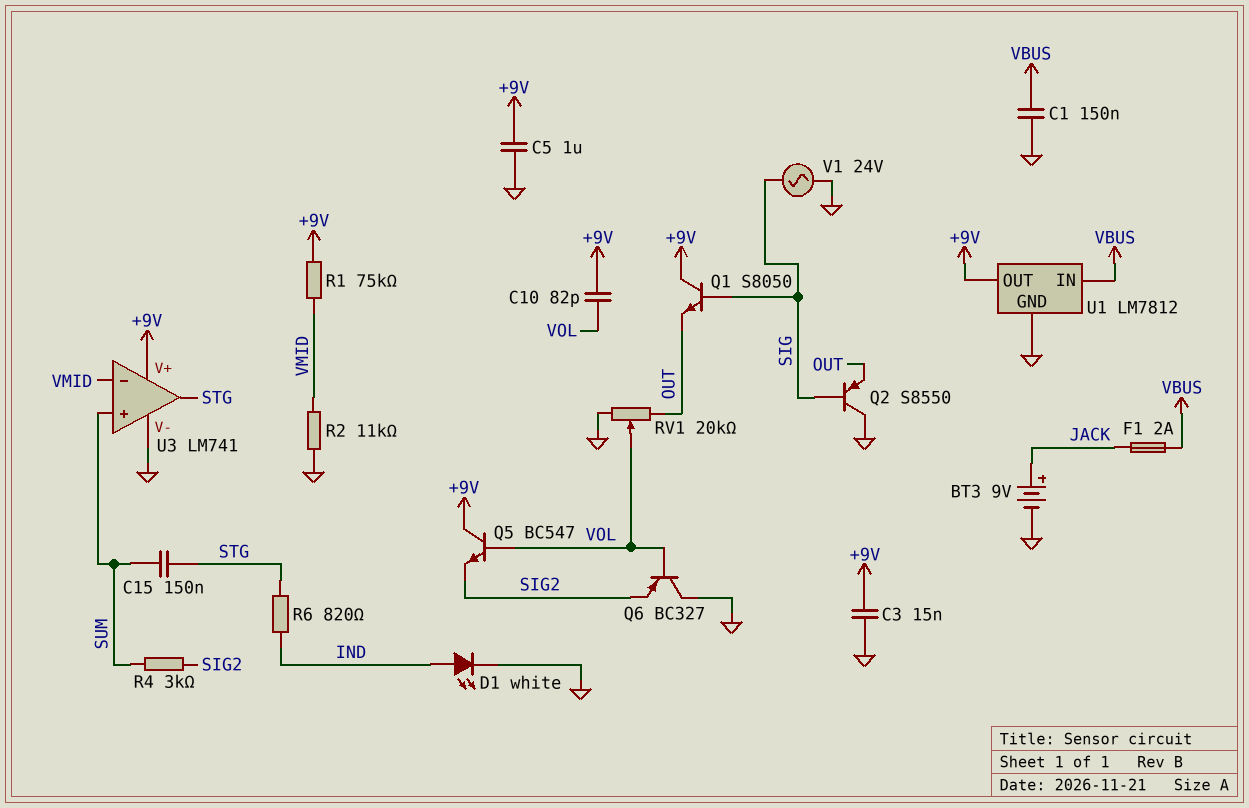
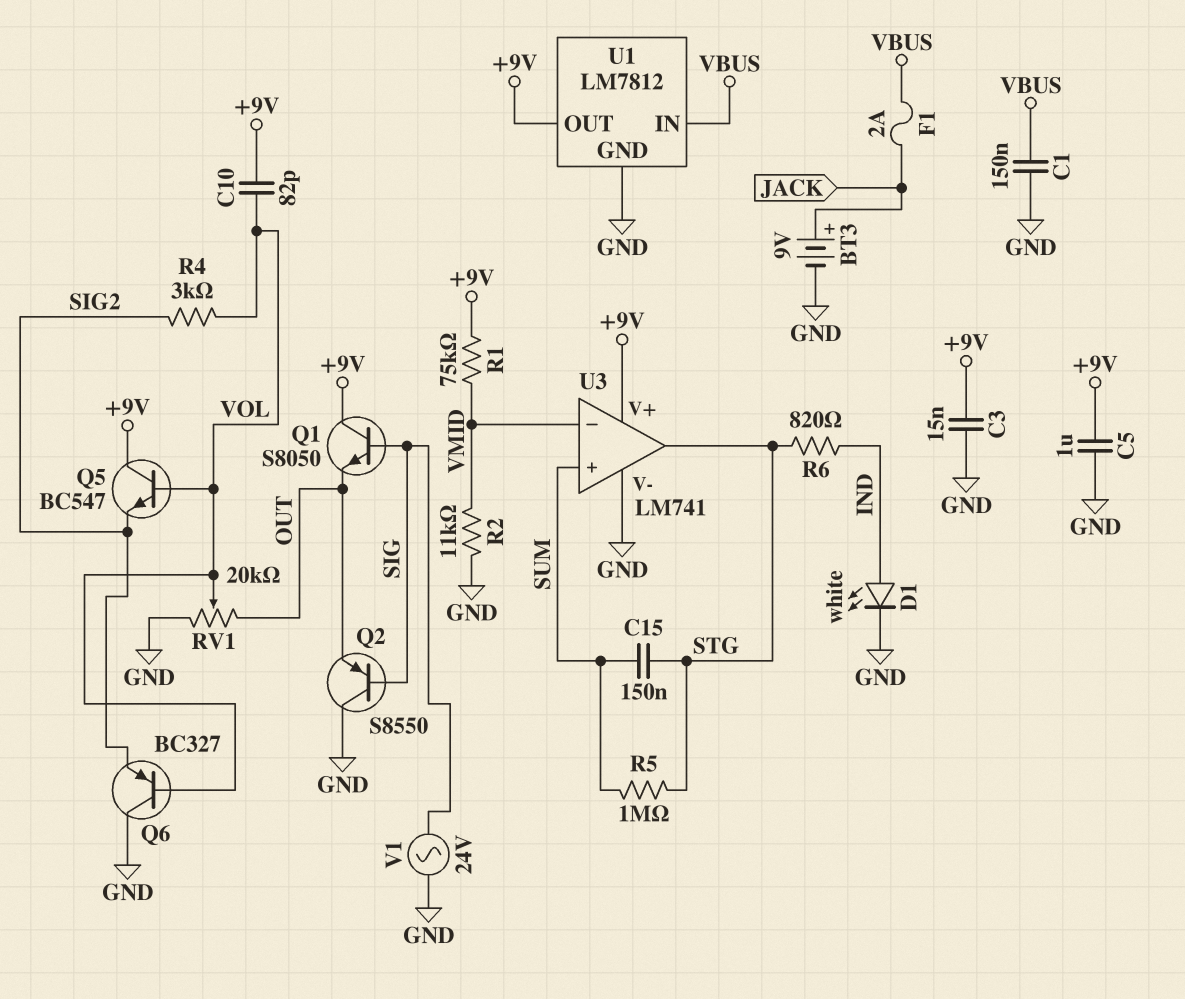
R4: 3k (SIG2, SUM) -> 3k (SIG2, VOL)
R5: none -> 1M (STG, SUM)

